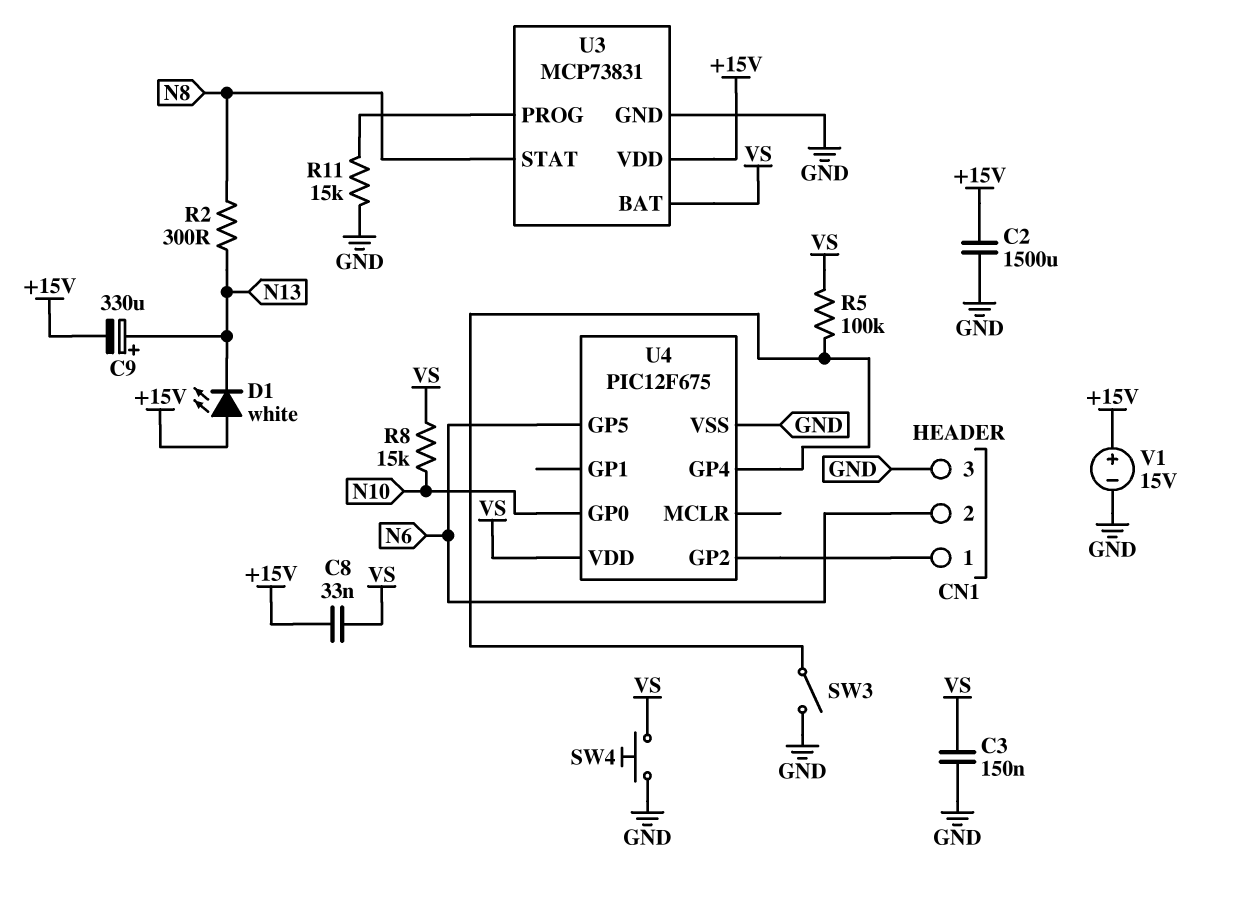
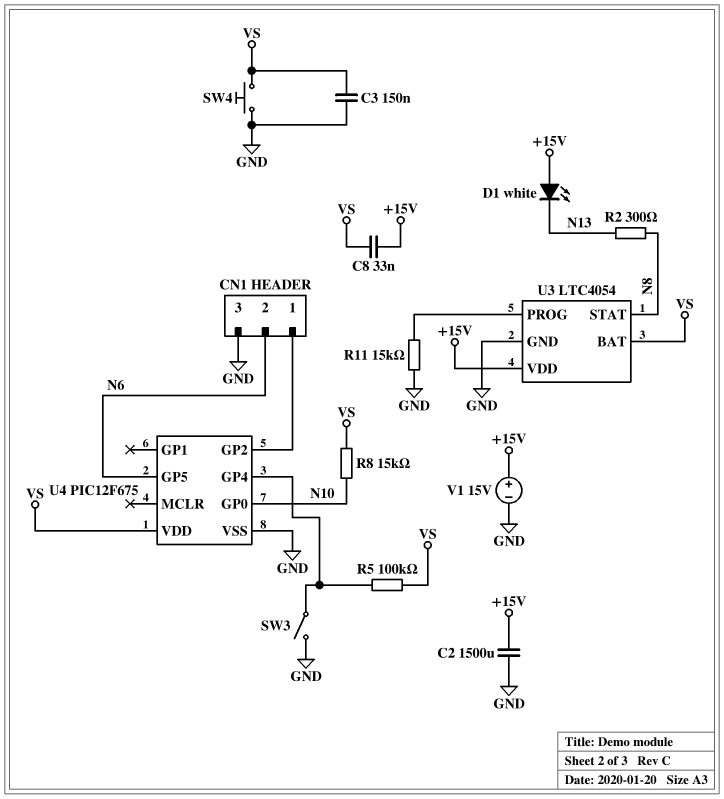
C9: 330uF (plus N13, minus +15V) -> none
U3: MCP73831 -> LTC4054

